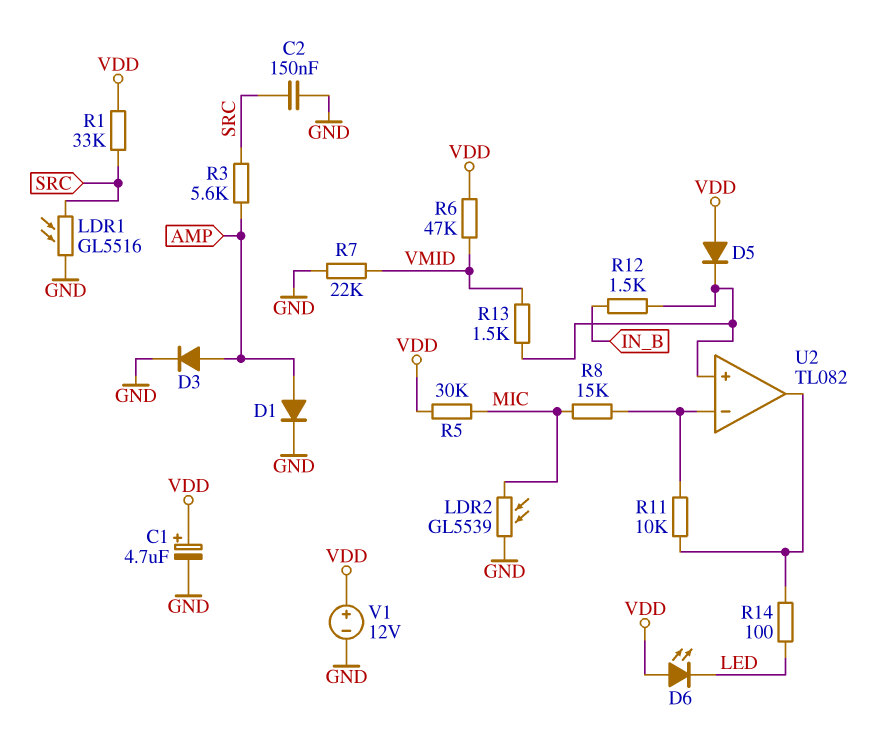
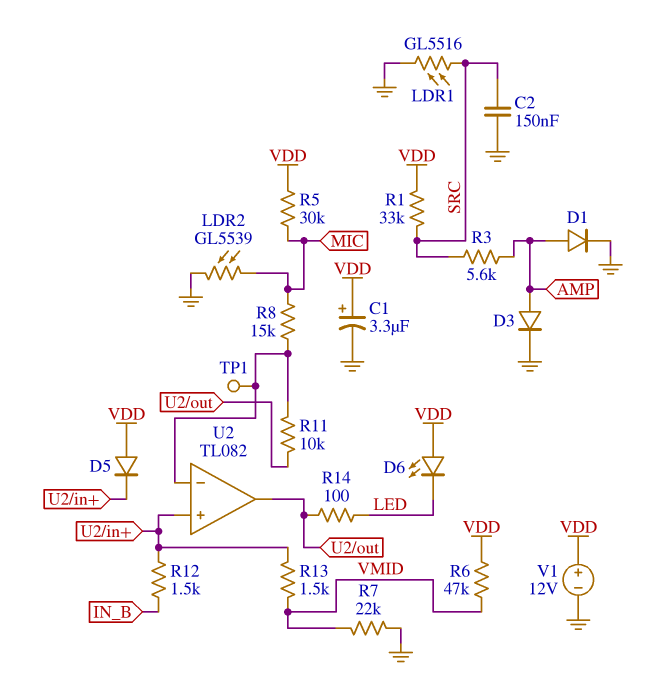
C1: 4.7uF (plus VDD, minus GND) -> 3.3uF (plus VDD, minus GND)
TP1: none -> test point (U2/in-)

